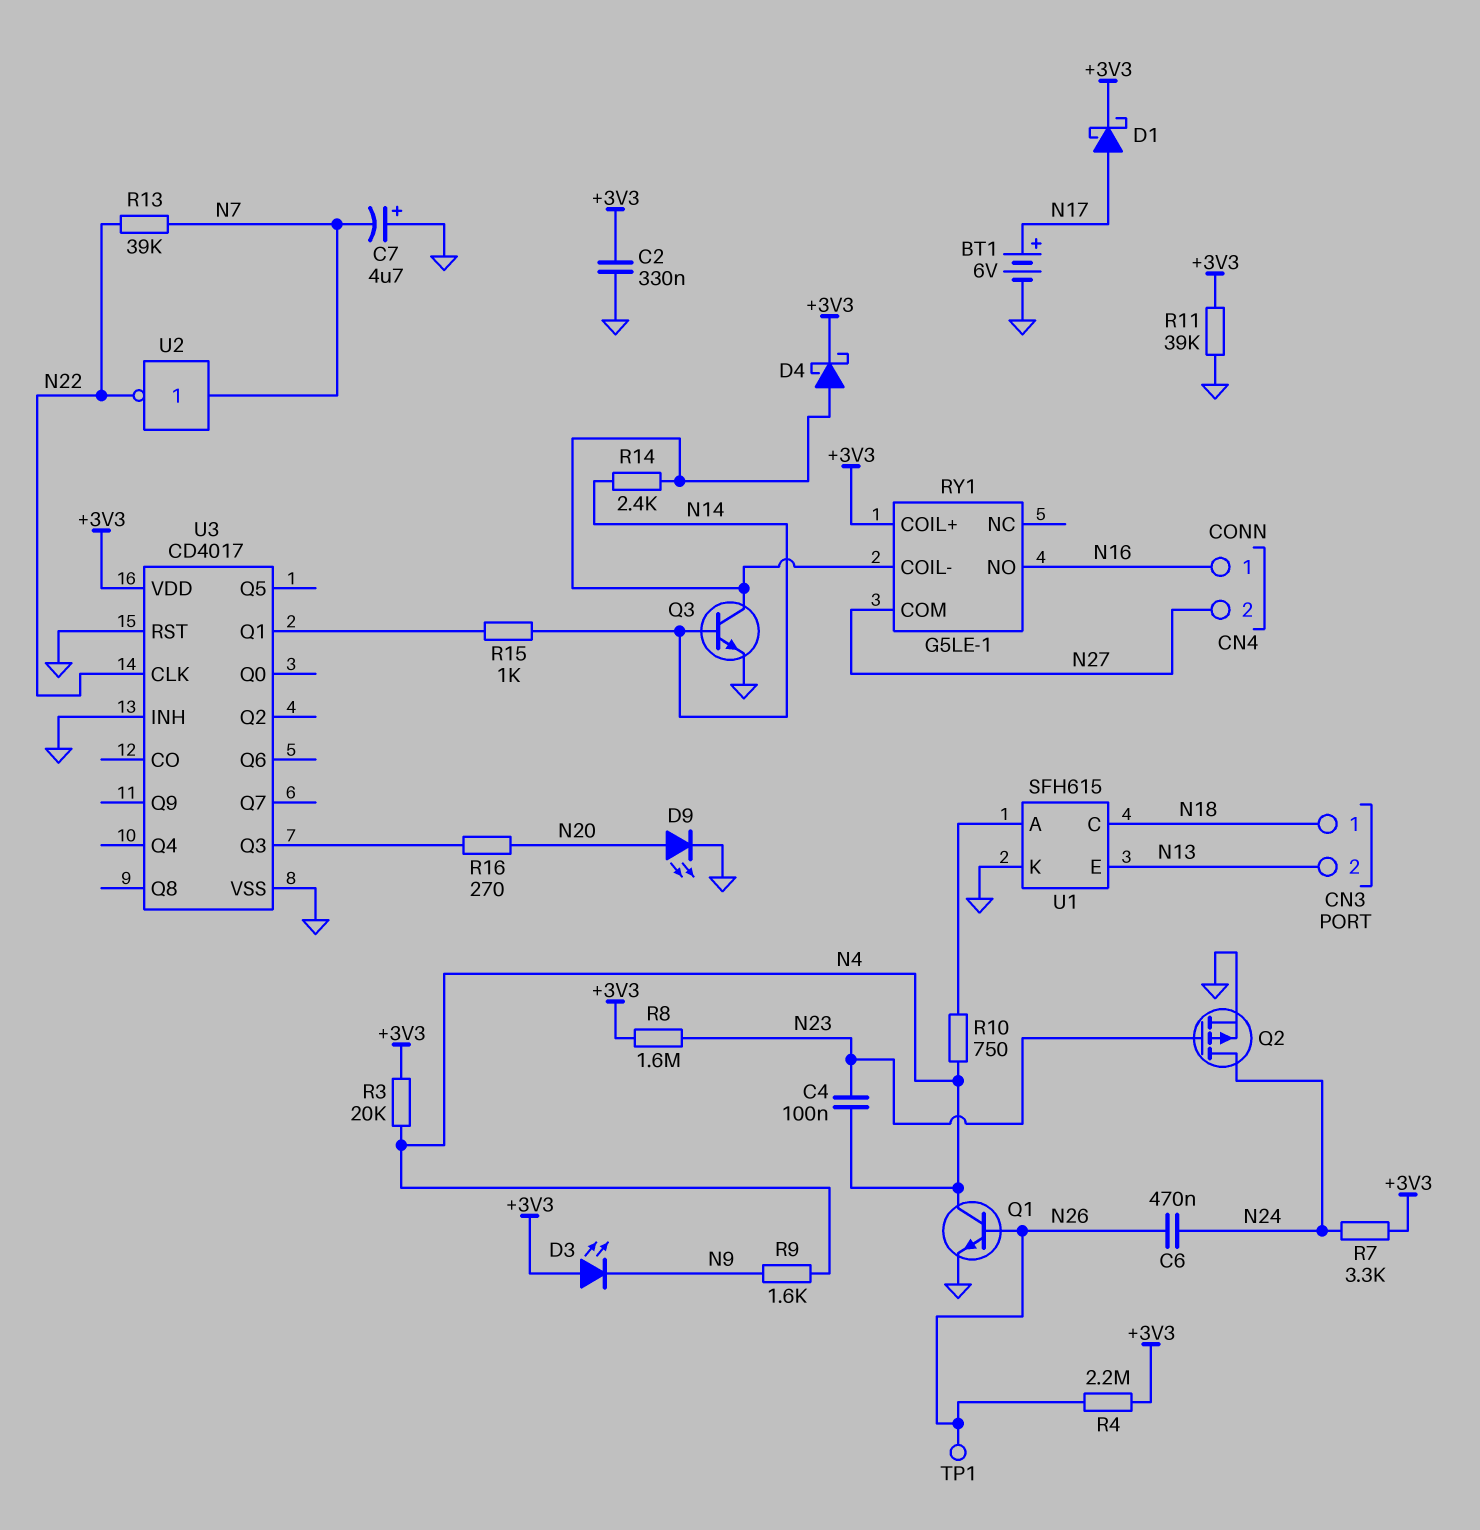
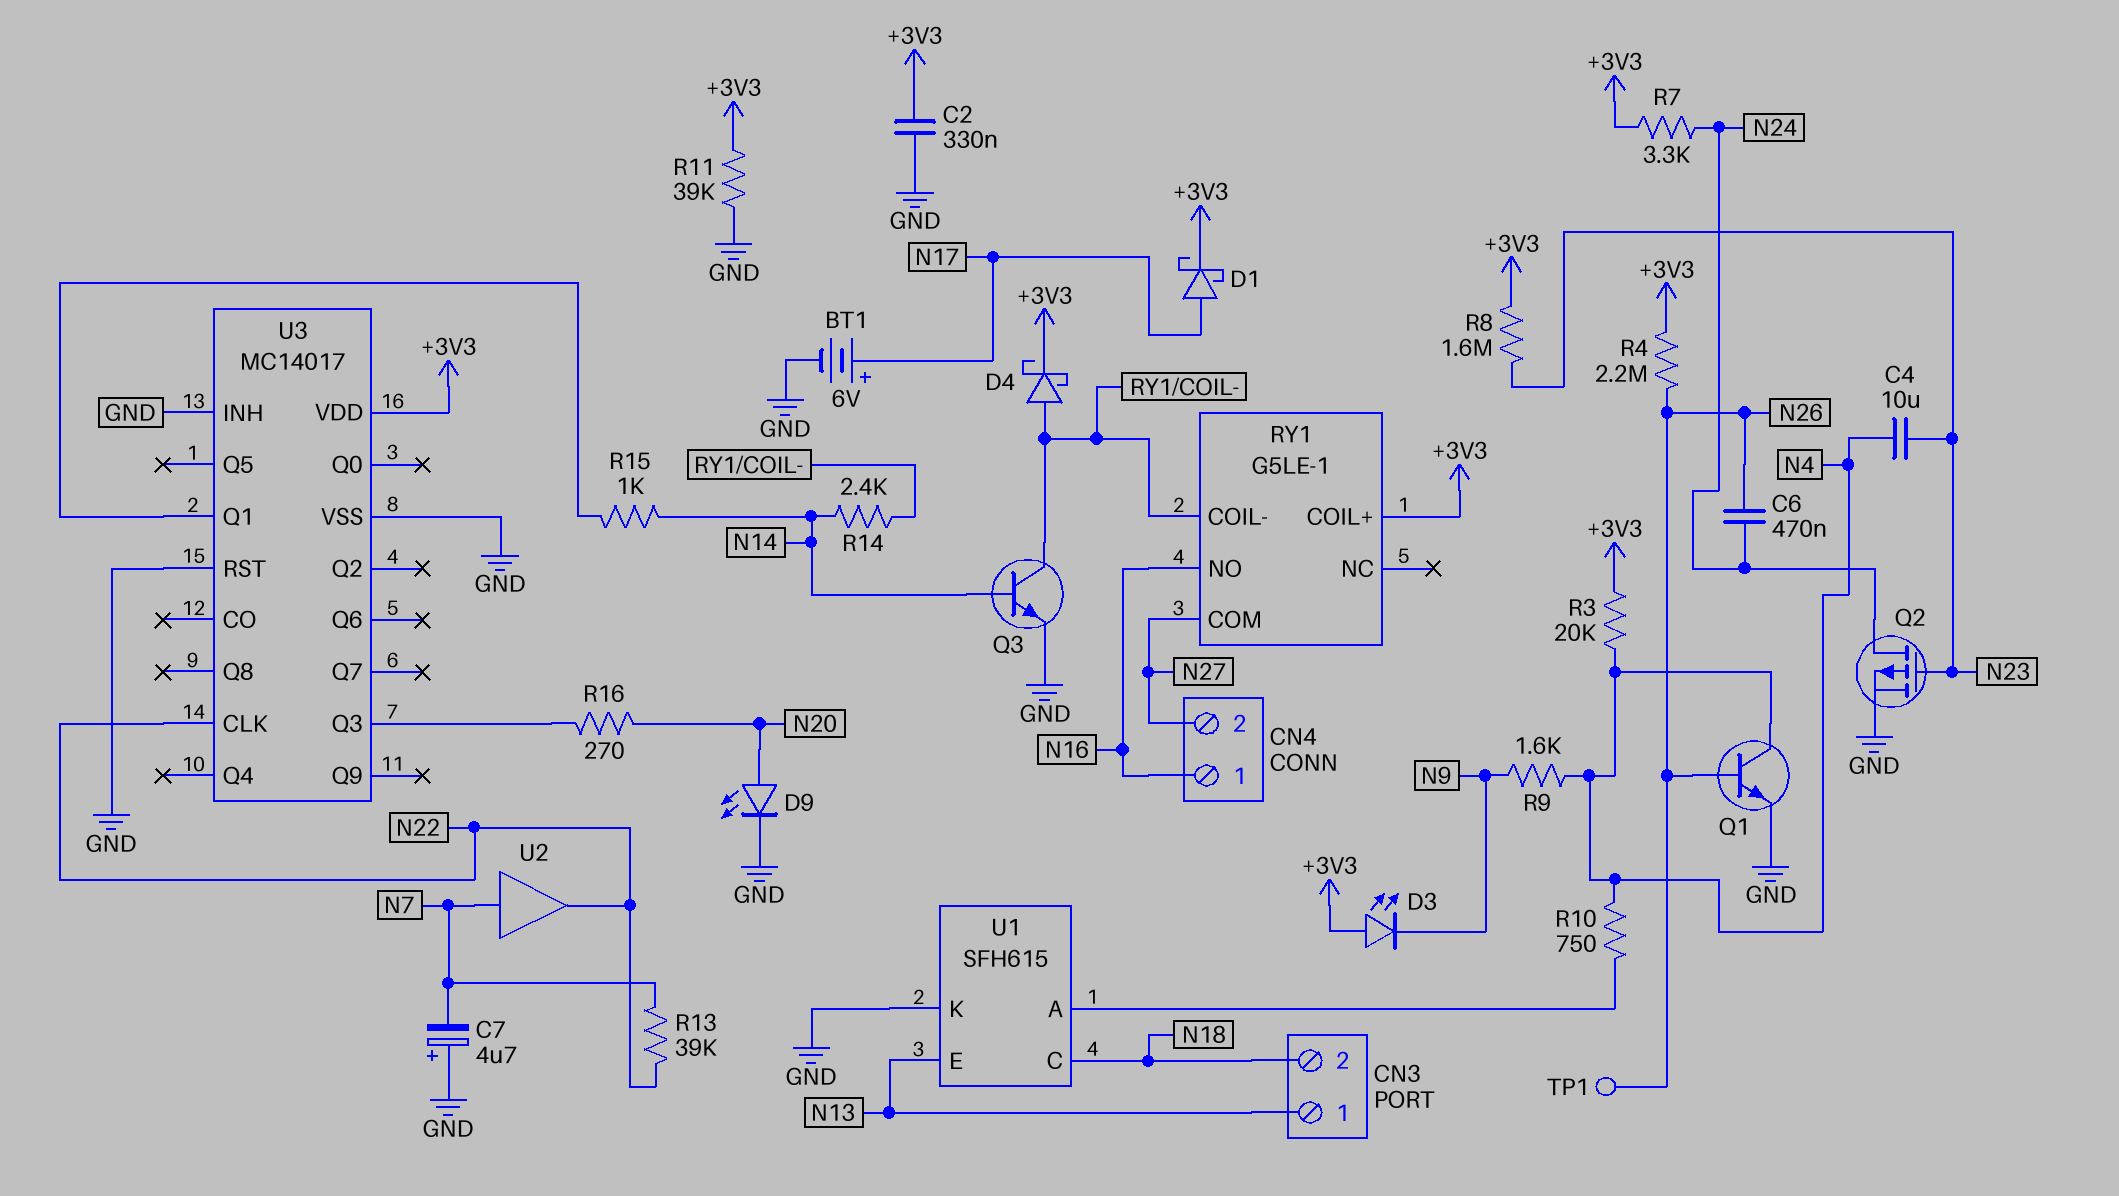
C4: 100nF (N4, N23) -> 10uF (N4, N23)
CN3 pin 1: N18 -> N13
CN3 pin 2: N13 -> N18
U2: NOT (in N7, out N22) -> buffer (in N7, out N22)
U3: CD4017 -> MC14017

